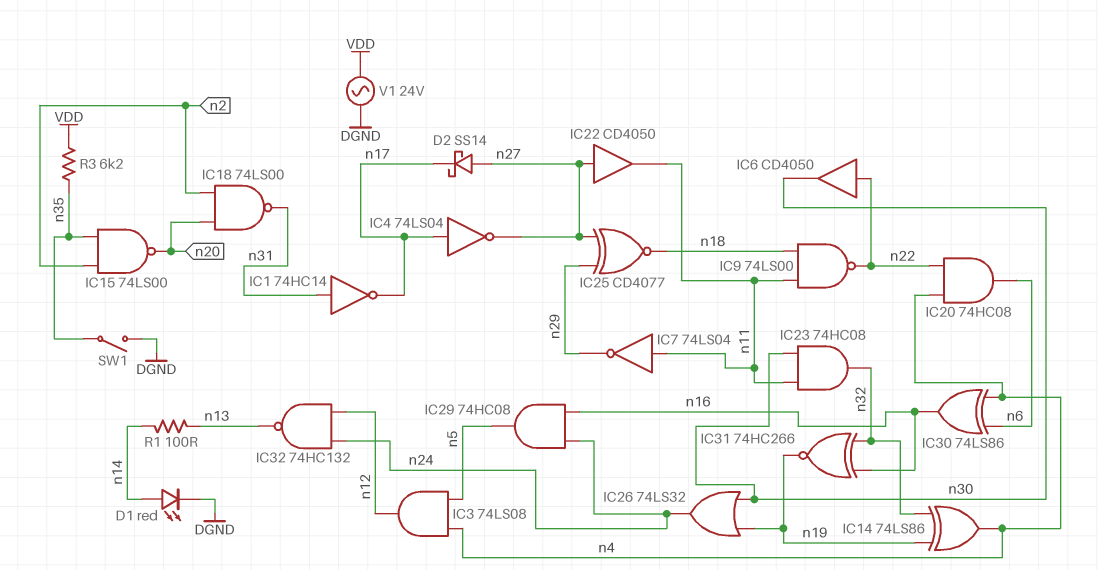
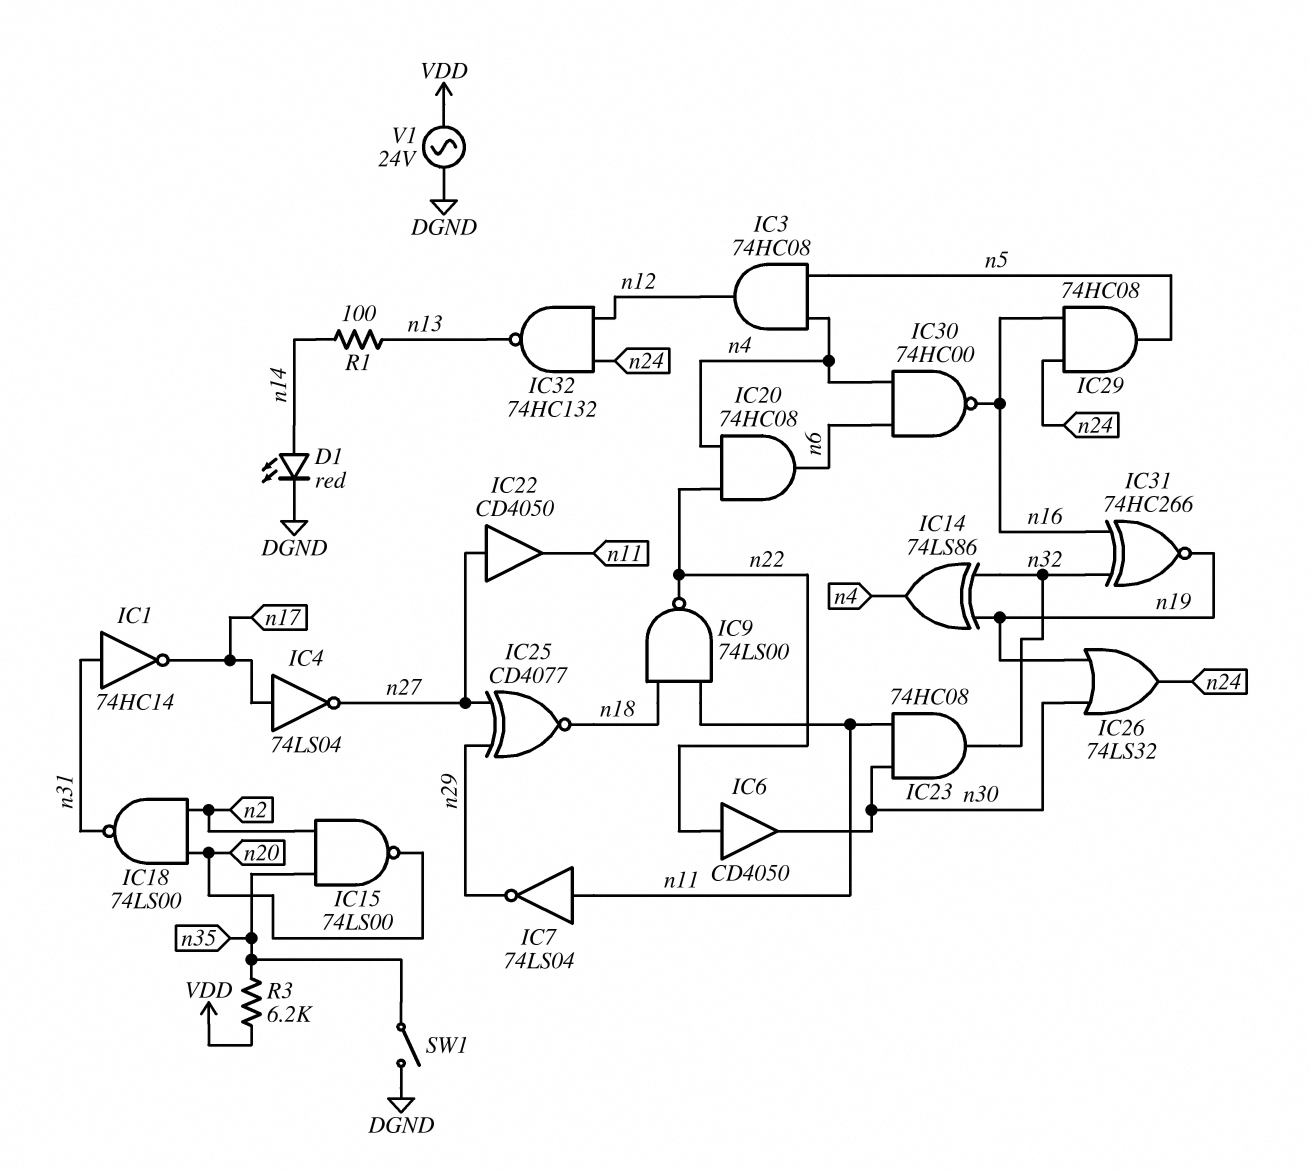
D2: schottky SS14 (A n27, K n17) -> none
IC3: AND 74LS08 (in n4, in n5, out n12) -> AND 74HC08 (in n4, in n5, out n12)
IC30: XOR 74LS86 (in n4, in n6, out n16) -> NAND 74HC00 (in n4, in n6, out n16)

